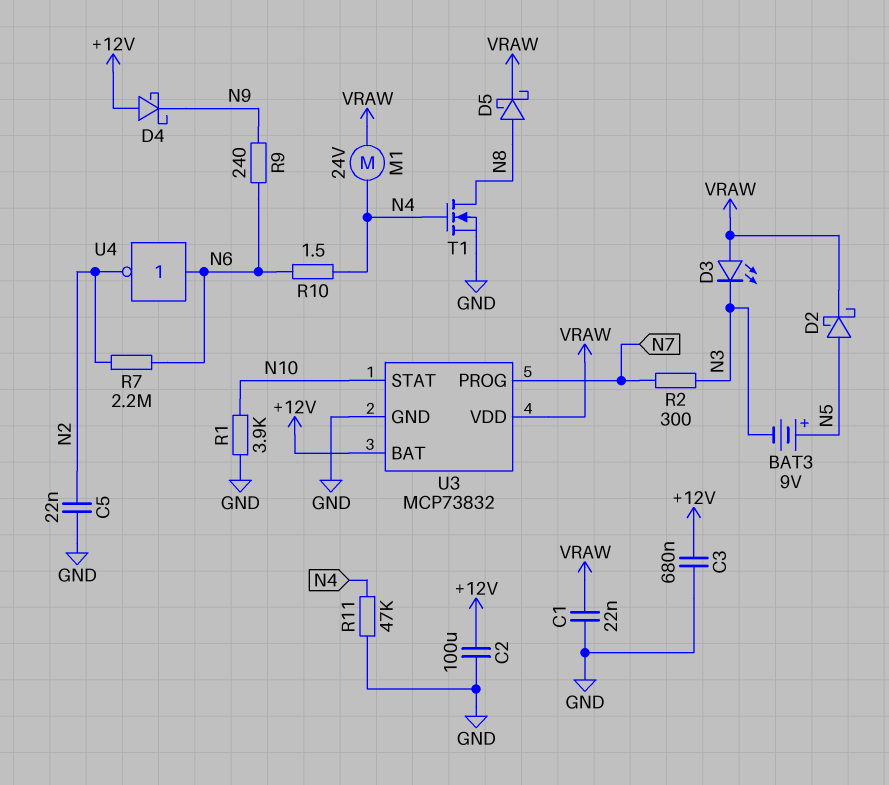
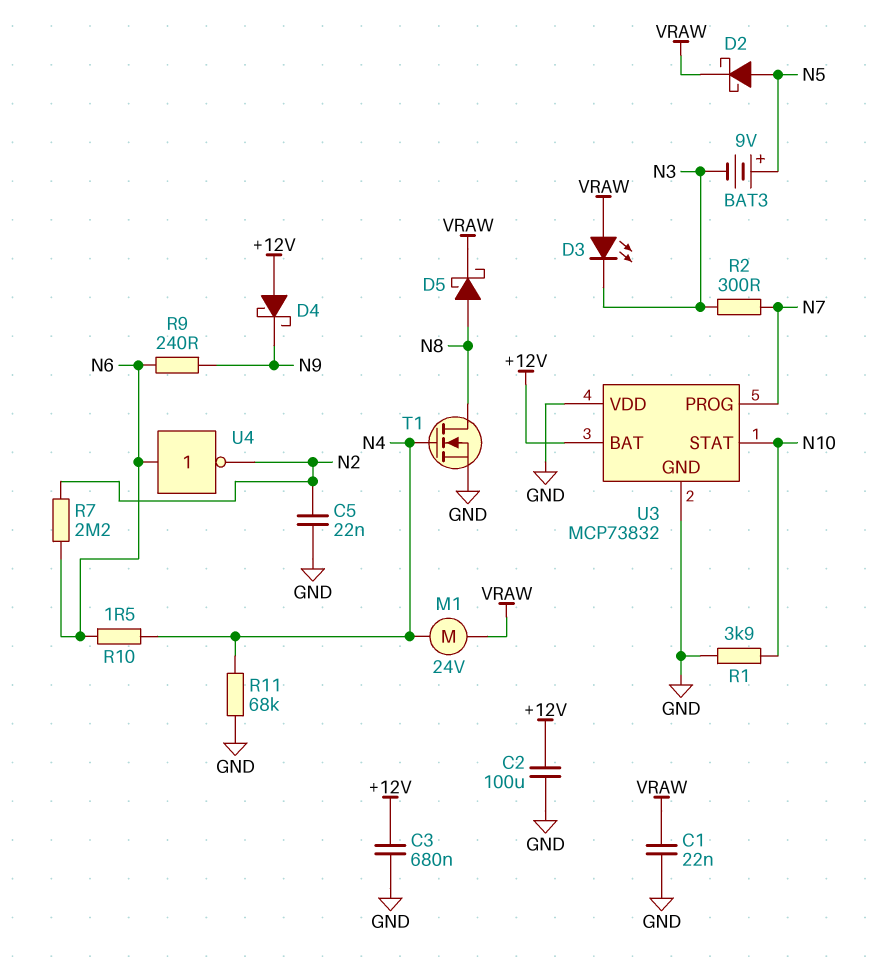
R11: 47k (GND, N4) -> 68k (GND, N4)
U3 pin VDD: VRAW -> GND

